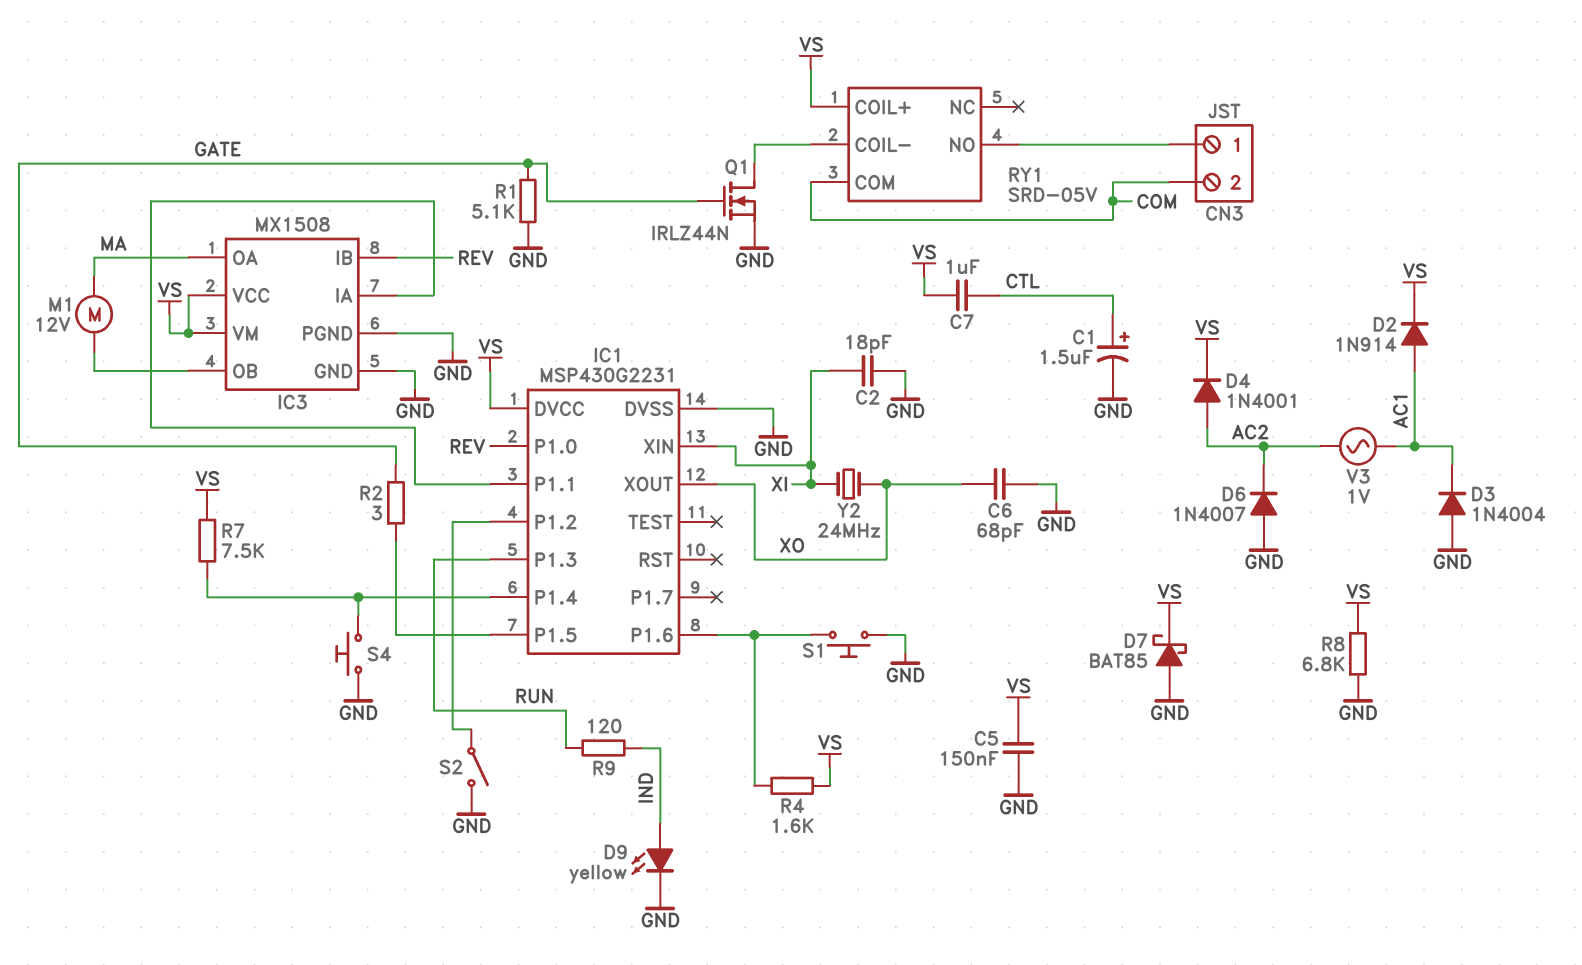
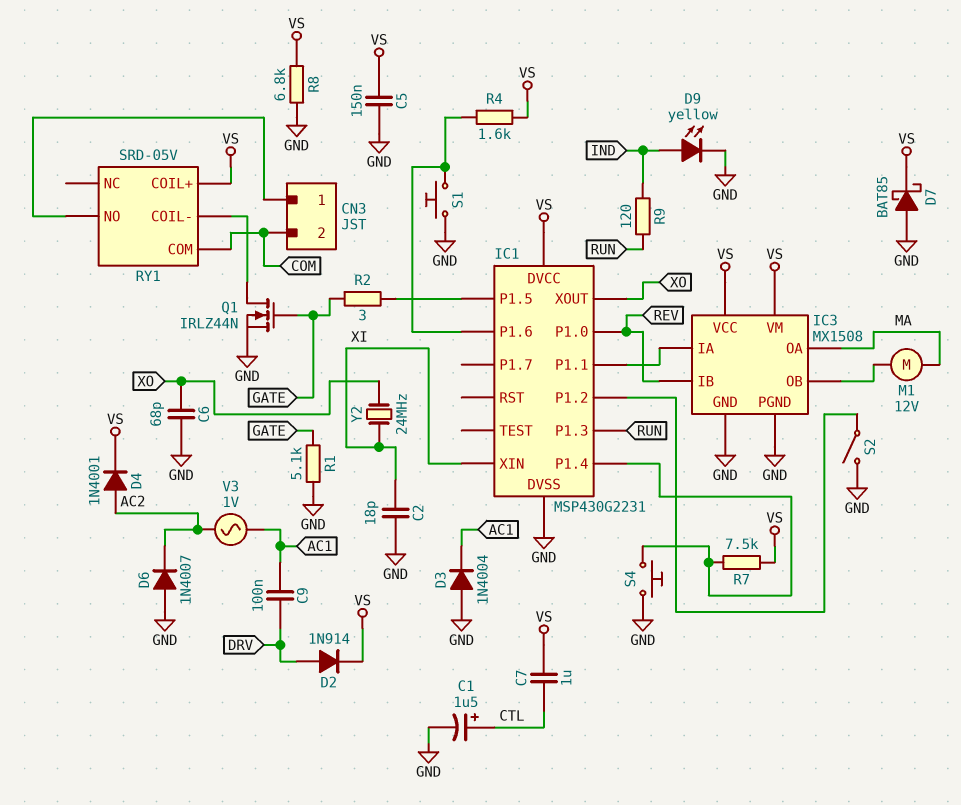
C9: none -> 100nF (AC1, DRV)
D2: diode 1N914 (A AC1, K VS) -> diode 1N914 (A DRV, K VS)

